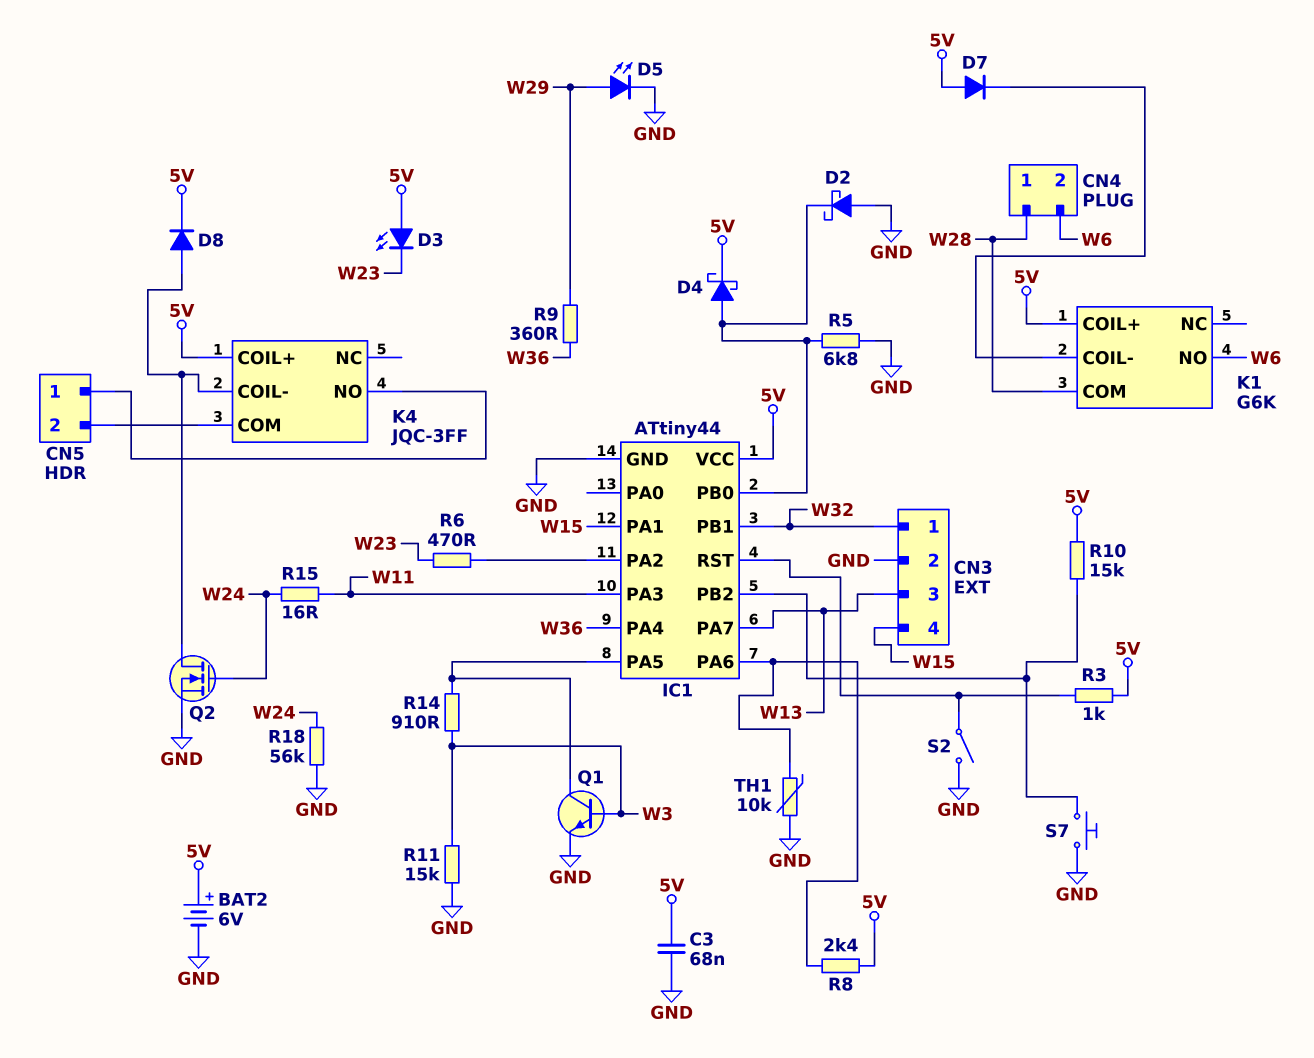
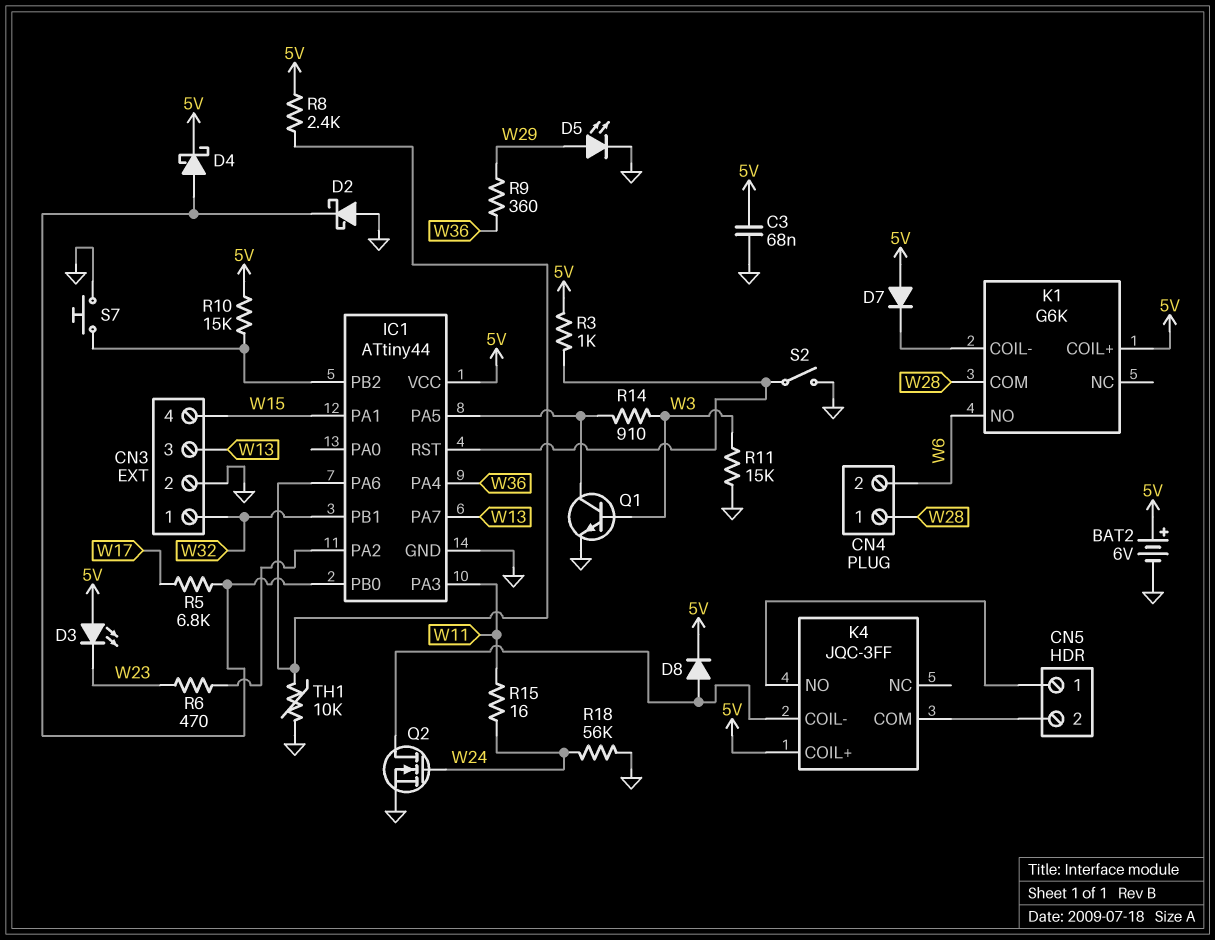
R5: 6.8k (GND, IC1/PB0) -> 6.8k (IC1/PB0, W17)

